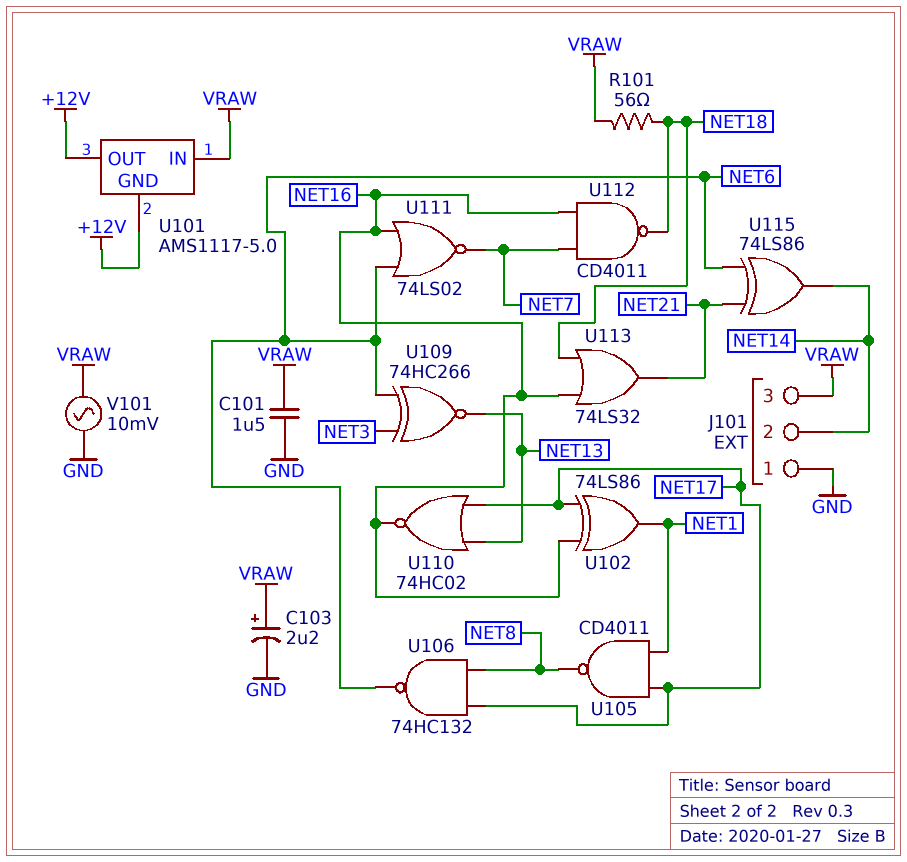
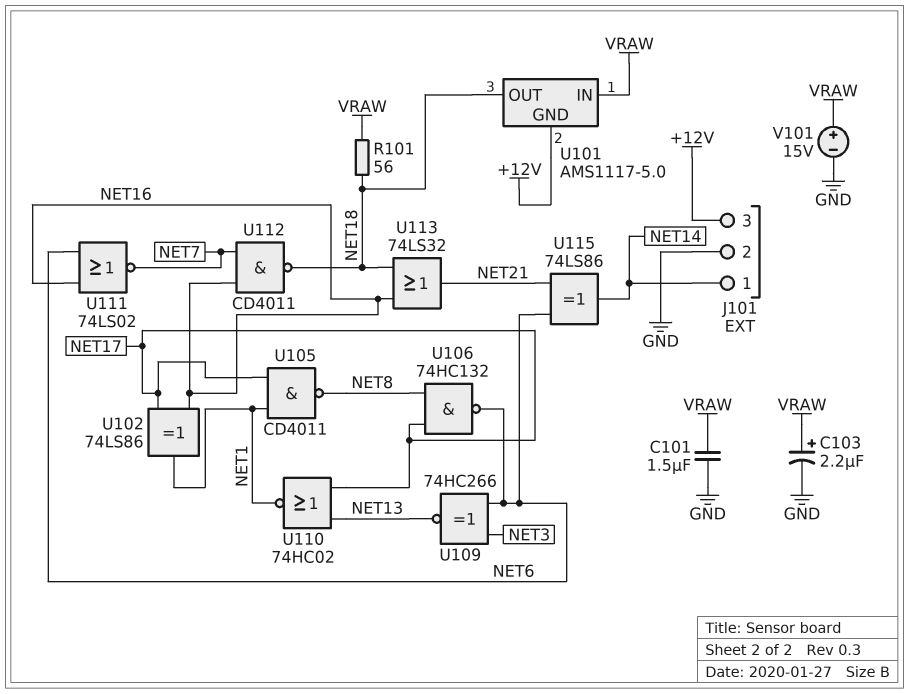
J101 pin 1: GND -> NET14
J101 pin 2: NET14 -> GND
J101 pin 3: VRAW -> +12V
U101 pin OUT: +12V -> NET18
U110: NOR 74HC02 (in NET13, in NET17, out NET16) -> NOR 74HC02 (in NET13, in NET17, out NET1)
V101: AC 10mV (GND, VRAW) -> 15V (plus VRAW, minus GND)

